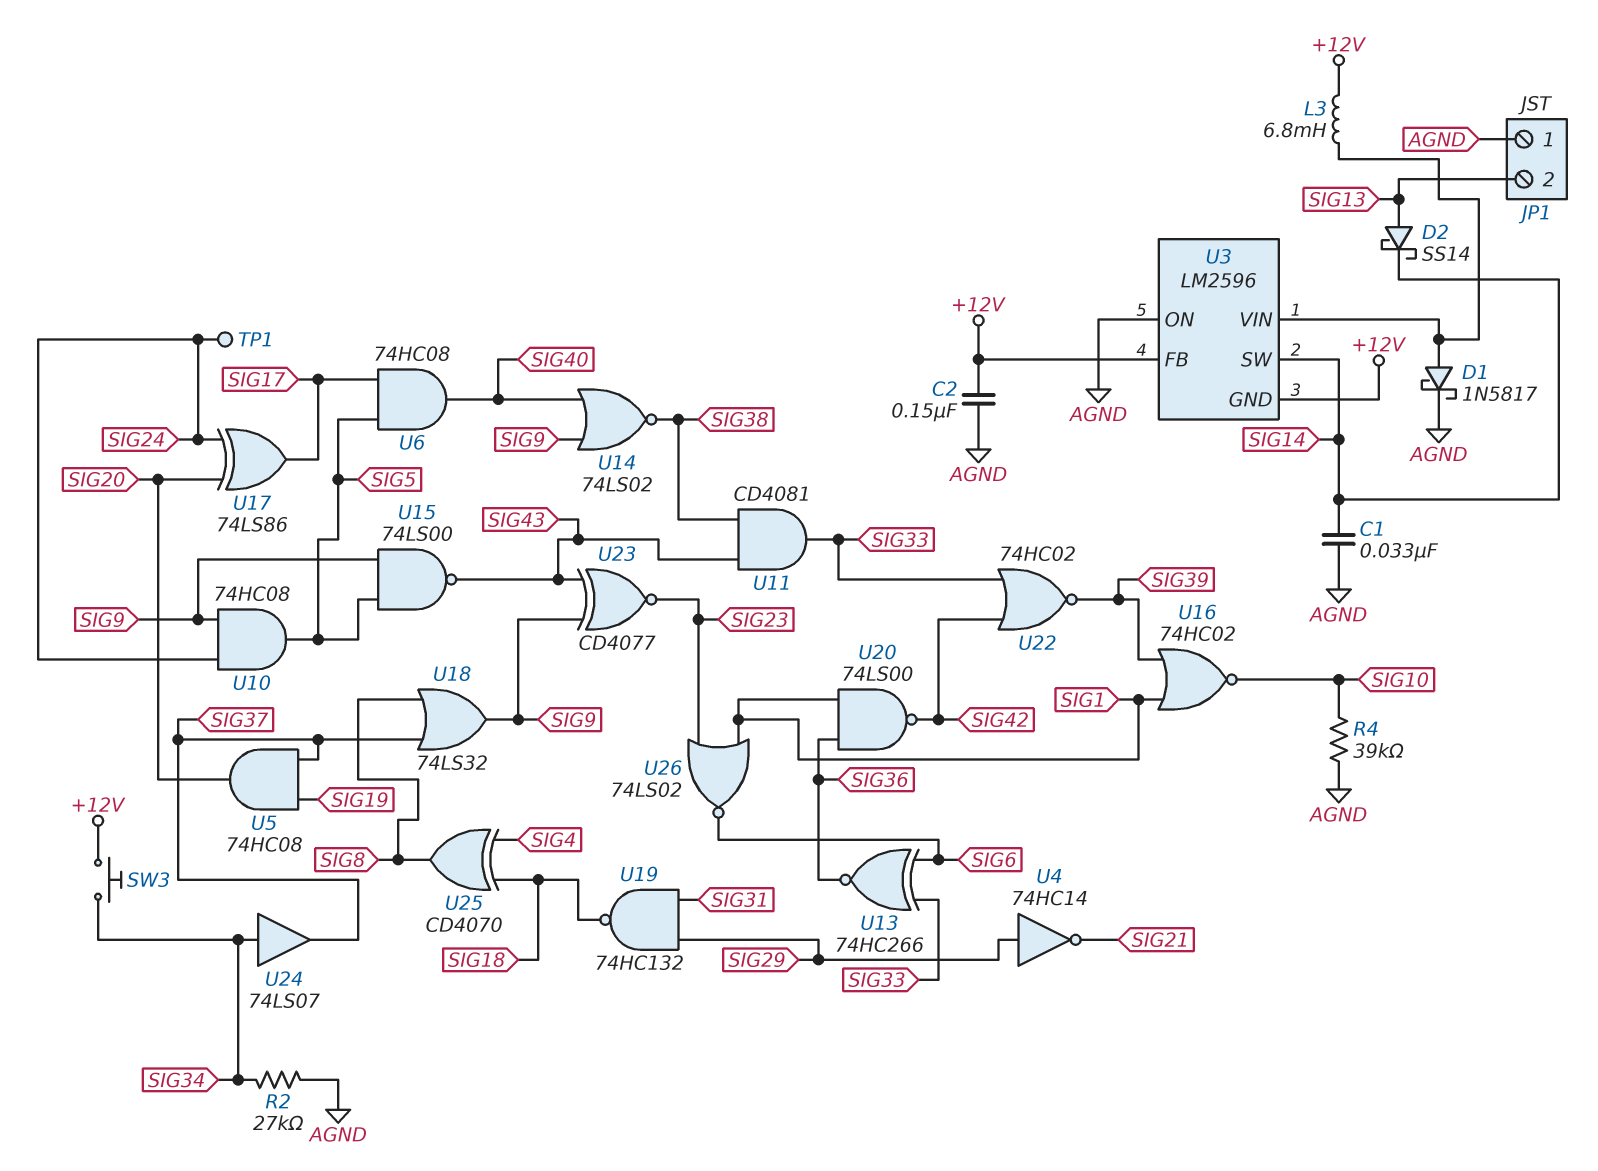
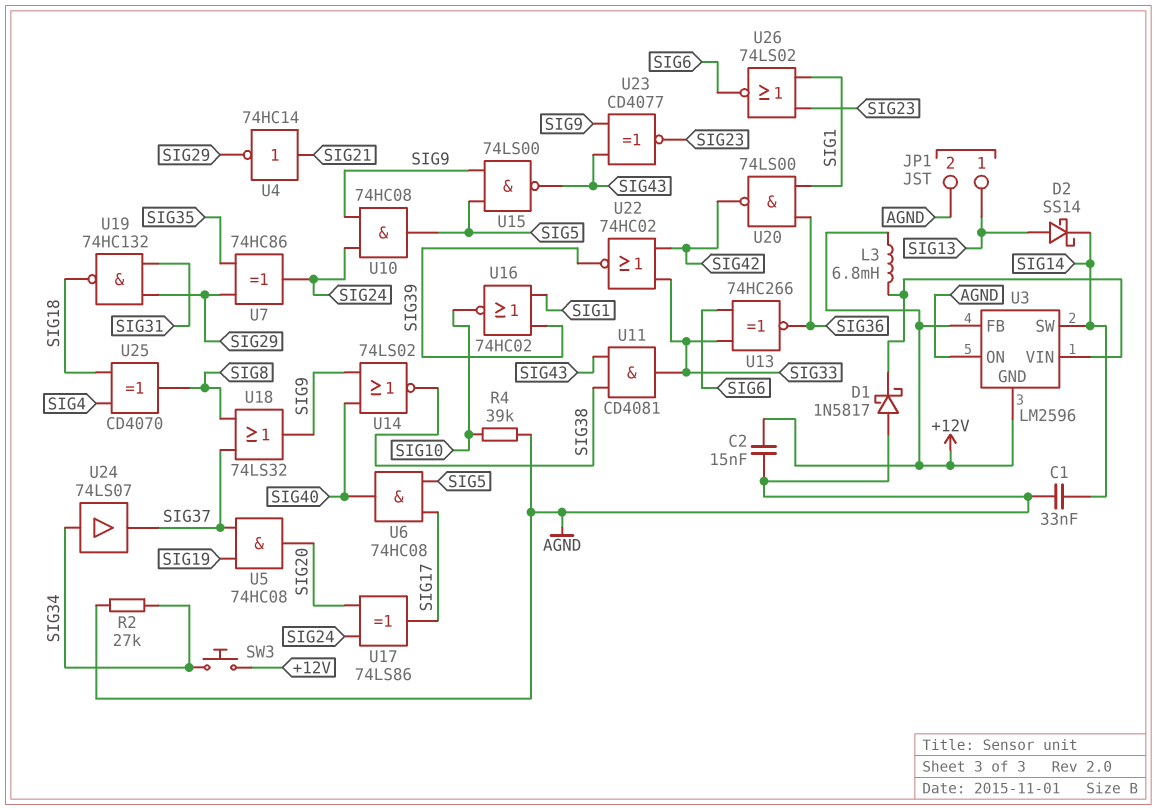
C2: 150nF (+12V, AGND) -> 15nF (+12V, AGND)
D1: schottky 1N5817 (A U3/VIN, K AGND) -> schottky 1N5817 (A AGND, K U3/VIN)
JP1 pin 1: AGND -> SIG13
JP1 pin 2: SIG13 -> AGND
TP1: test point (SIG24) -> none
U4: NOT 74HC14 (in SIG29, out SIG21) -> NOT 74HC14 (in SIG21, out SIG29)
U7: none -> XOR 74HC86 (in SIG29, in SIG35, out SIG24)

